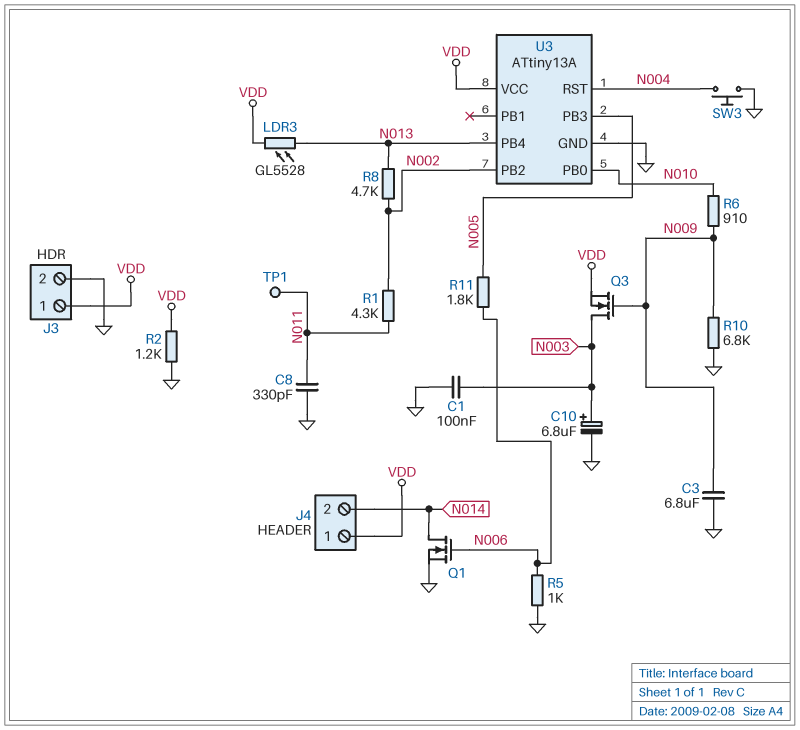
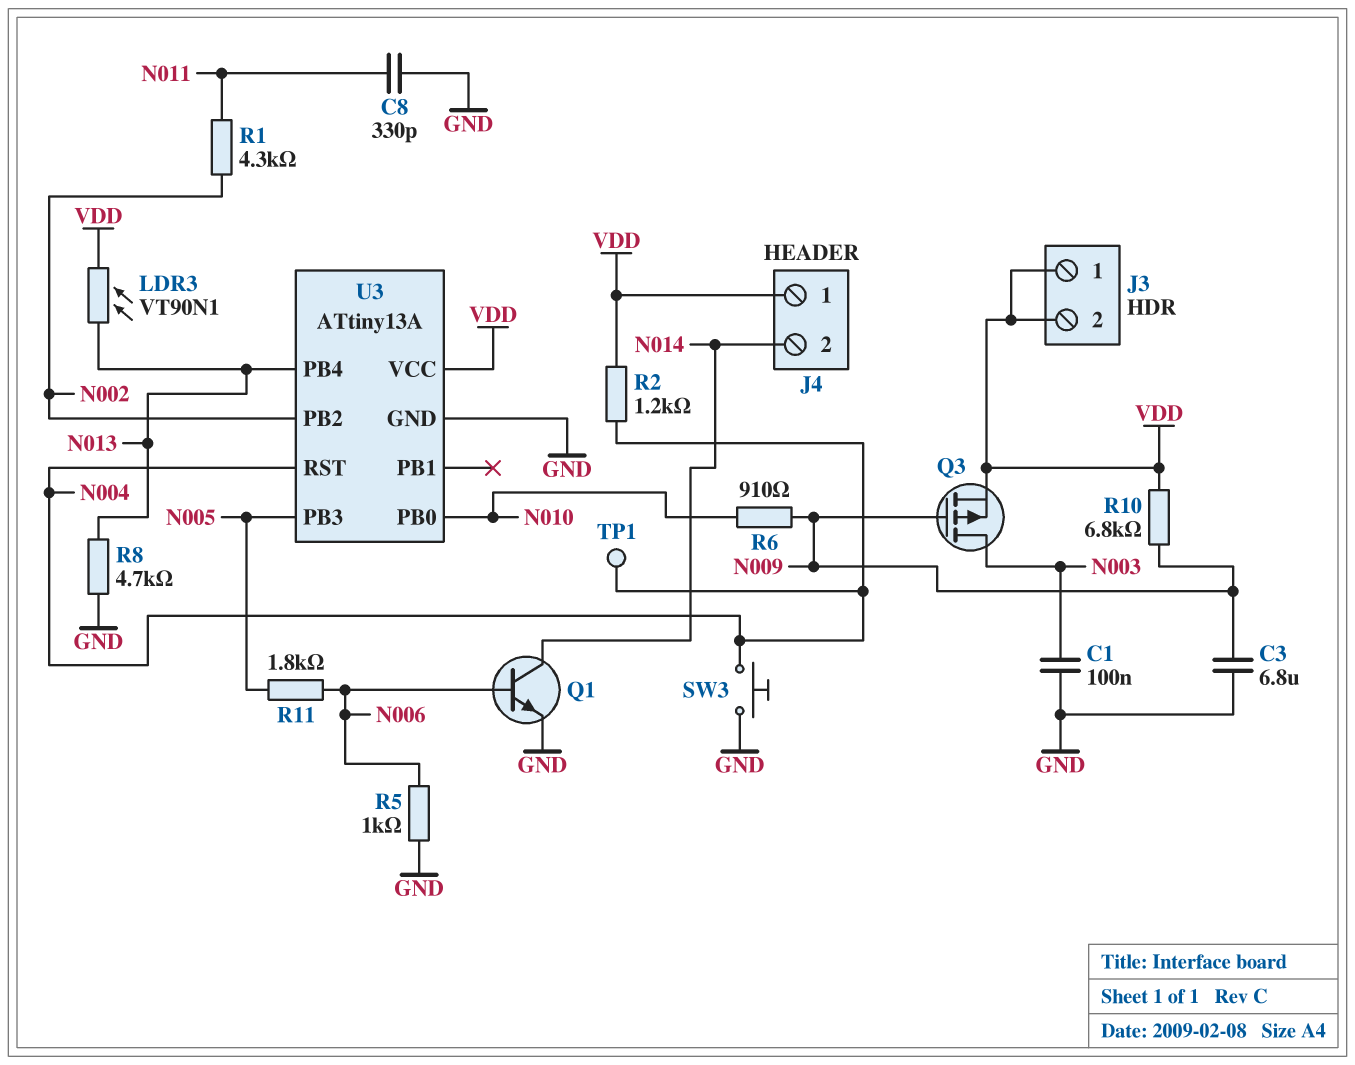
C10: 6.8uF (plus N003, minus GND) -> none
J3 pin 2: GND -> VDD
LDR3: GL5528 (N013, VDD) -> VT90N1 (N013, VDD)
Q1: NMOS (G N006, D N014, S GND) -> NPN (B N006, C N014, E GND)
Q3: NMOS (G N009, D N003, S VDD) -> PMOS (G N009, D N003, S VDD)
R2: 1.2k (GND, VDD) -> 1.2k (N004, VDD)
R8: 4.7k (N002, N013) -> 4.7k (GND, N013)
R10: 6.8k (GND, N009) -> 6.8k (N009, VDD)
TP1: test point (N011) -> test point (N004)

